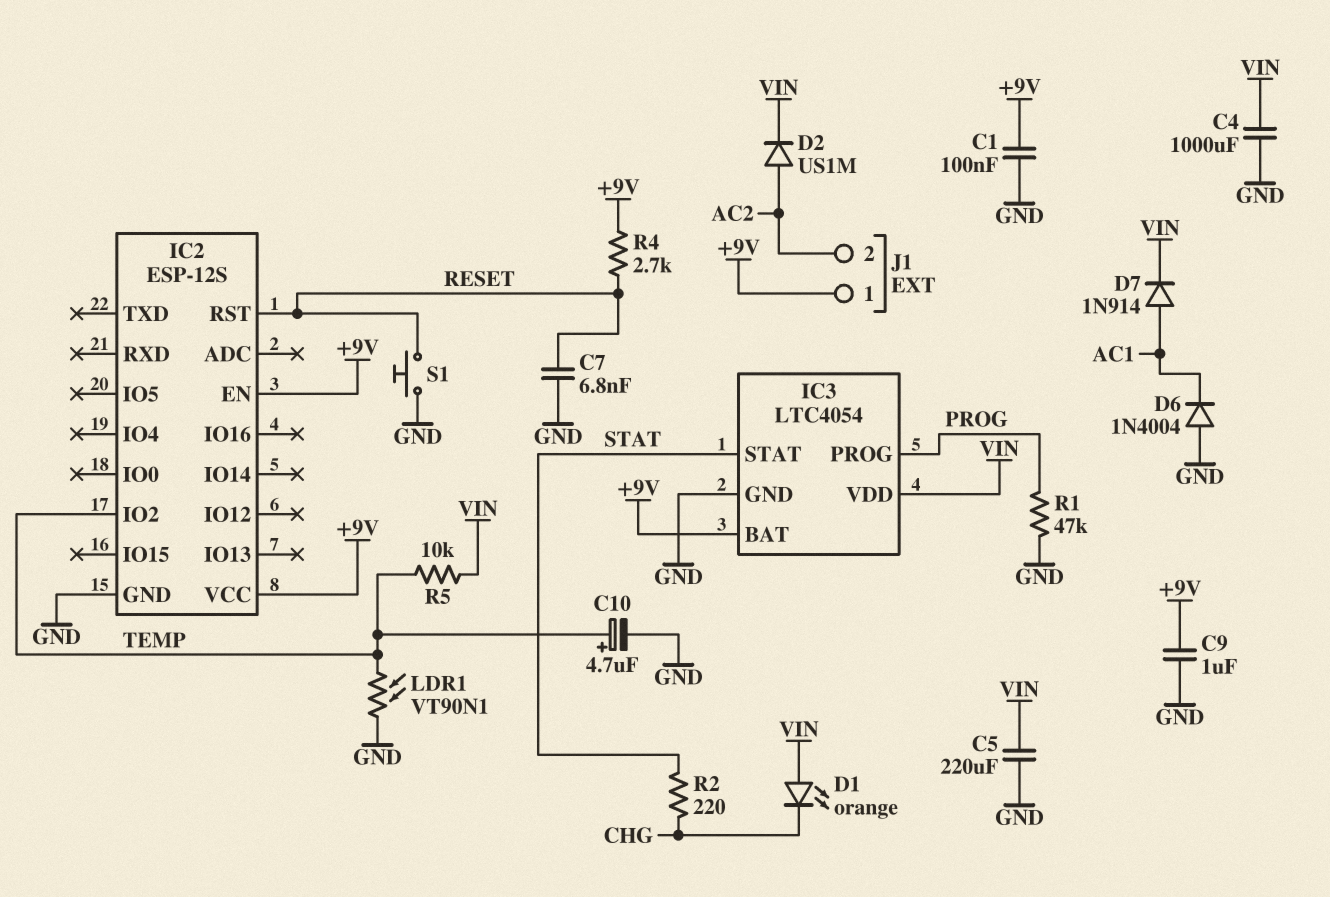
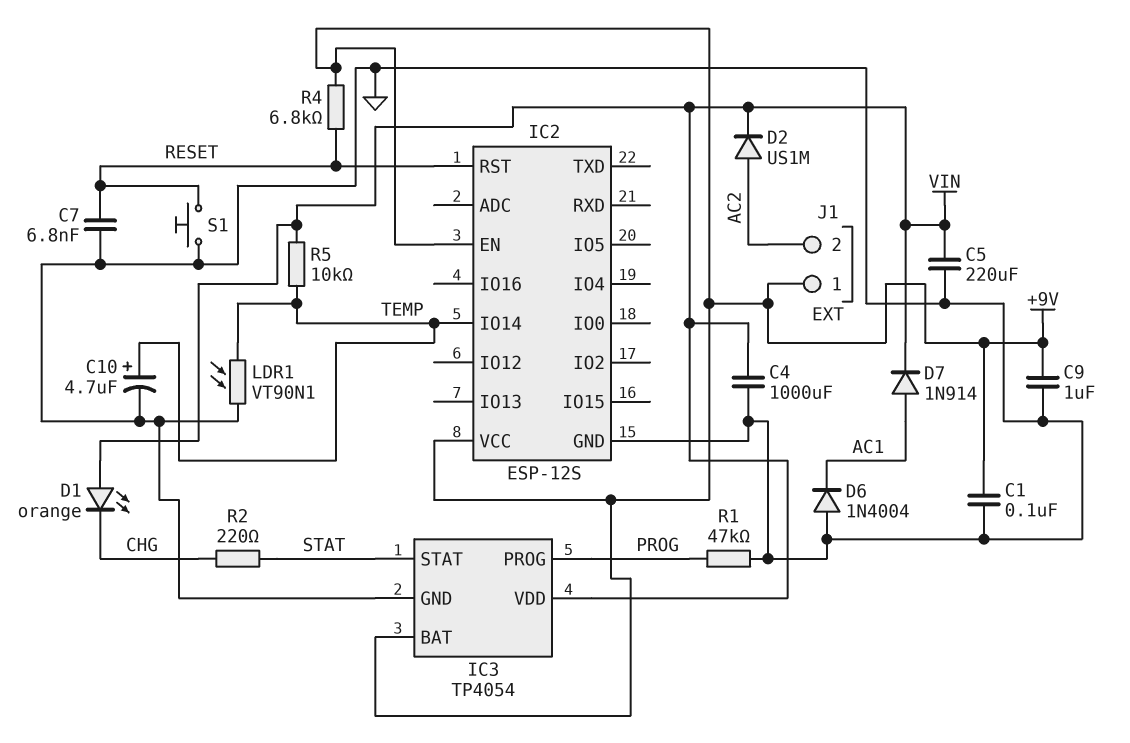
IC2 pin IO2: TEMP -> none
IC2 pin IO14: none -> TEMP
IC3: LTC4054 -> TP4054
R4: 2.7k (+9V, RESET) -> 6.8k (+9V, RESET)

